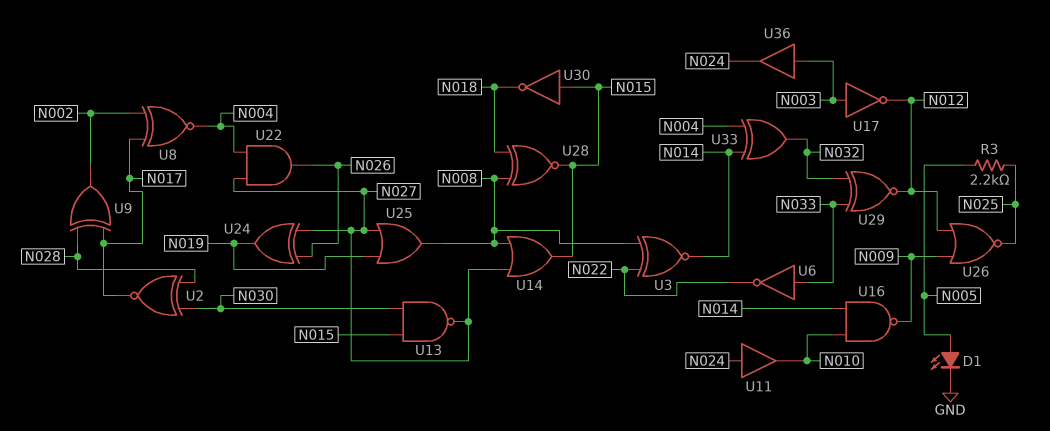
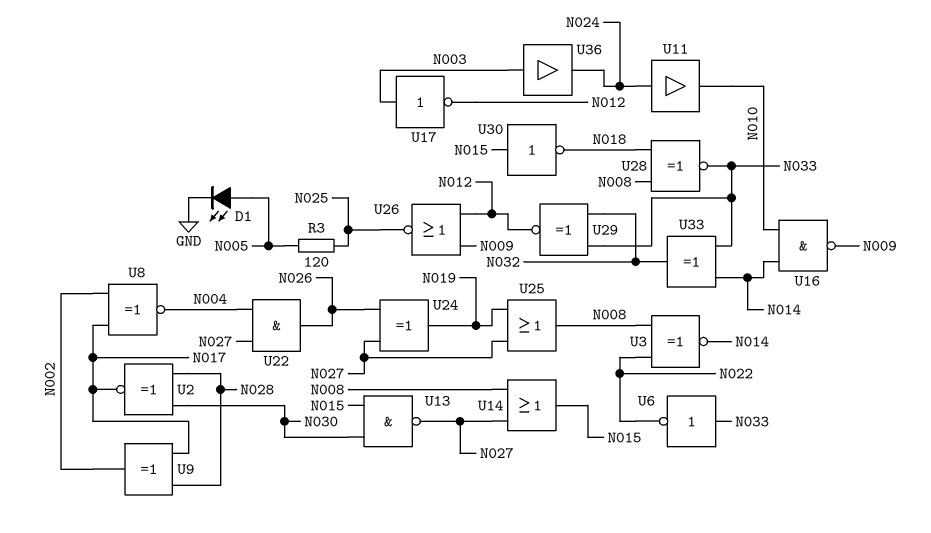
R3: 2.2k (N005, N025) -> 120 (N005, N025)
U28: XNOR (in N008, in N018, out N015) -> XNOR (in N008, in N018, out N033)
U33: XOR (in N004, in N014, out N032) -> XOR (in N014, in N033, out N032)

